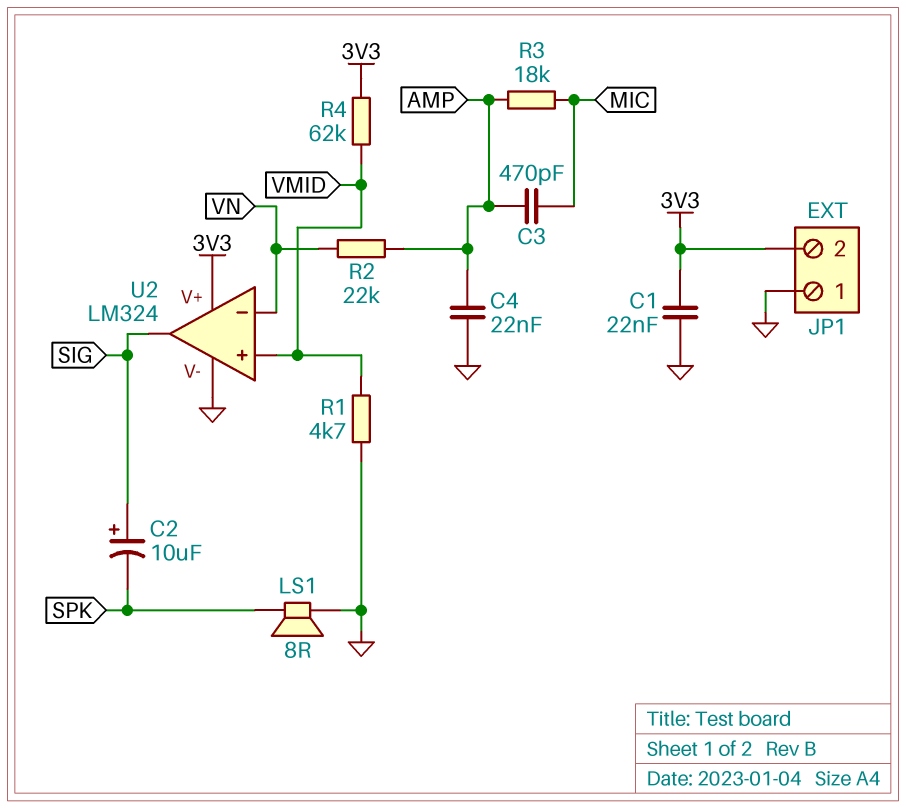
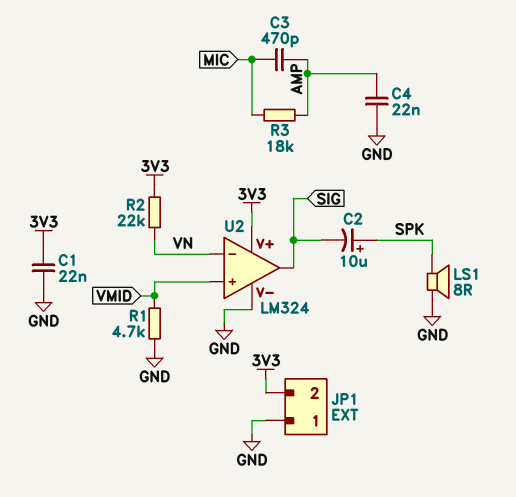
C2: 10uF (plus SIG, minus SPK) -> 10uF (plus SPK, minus SIG)
R2: 22k (AMP, VN) -> 22k (3V3, VN)
R4: 62k (3V3, VMID) -> none

